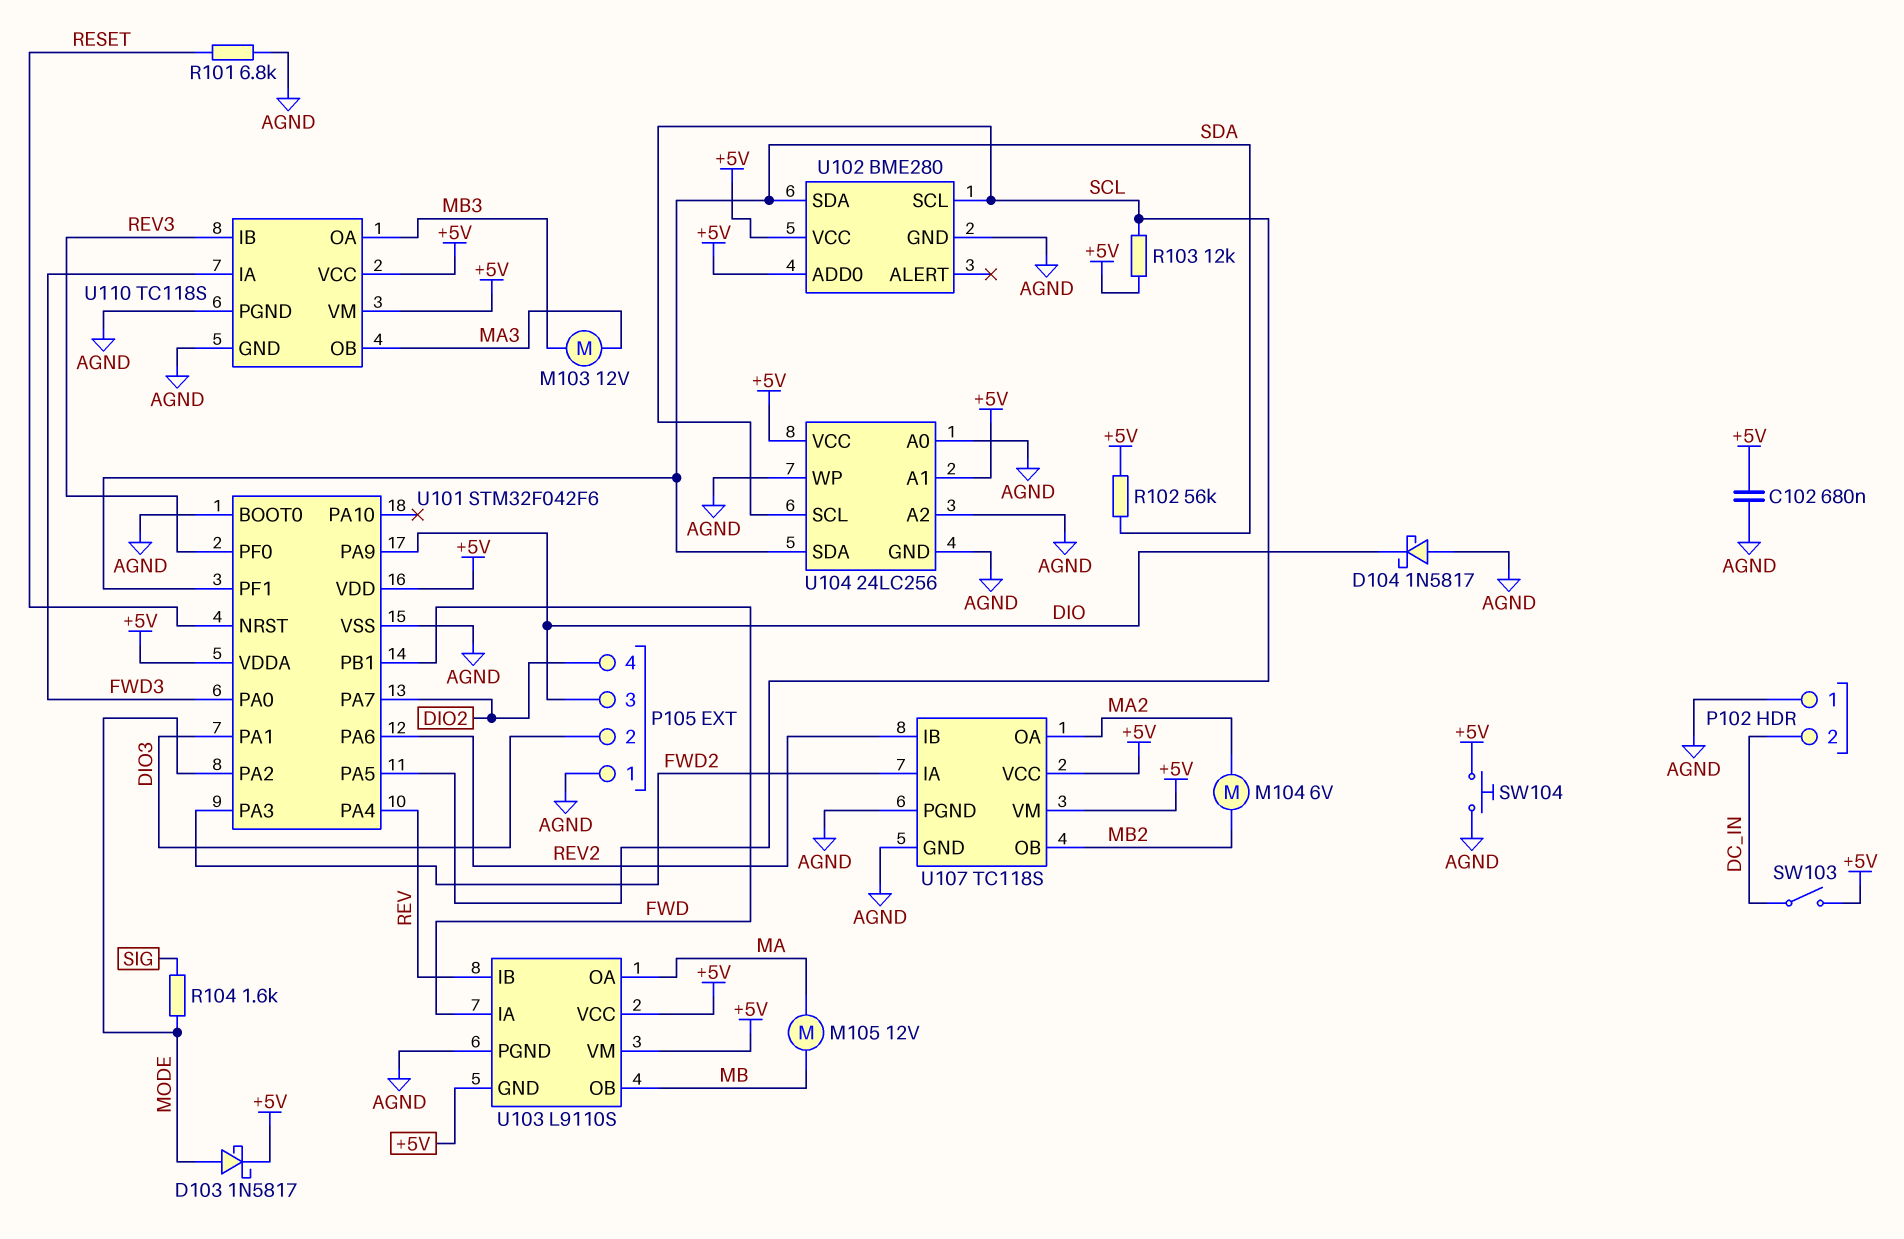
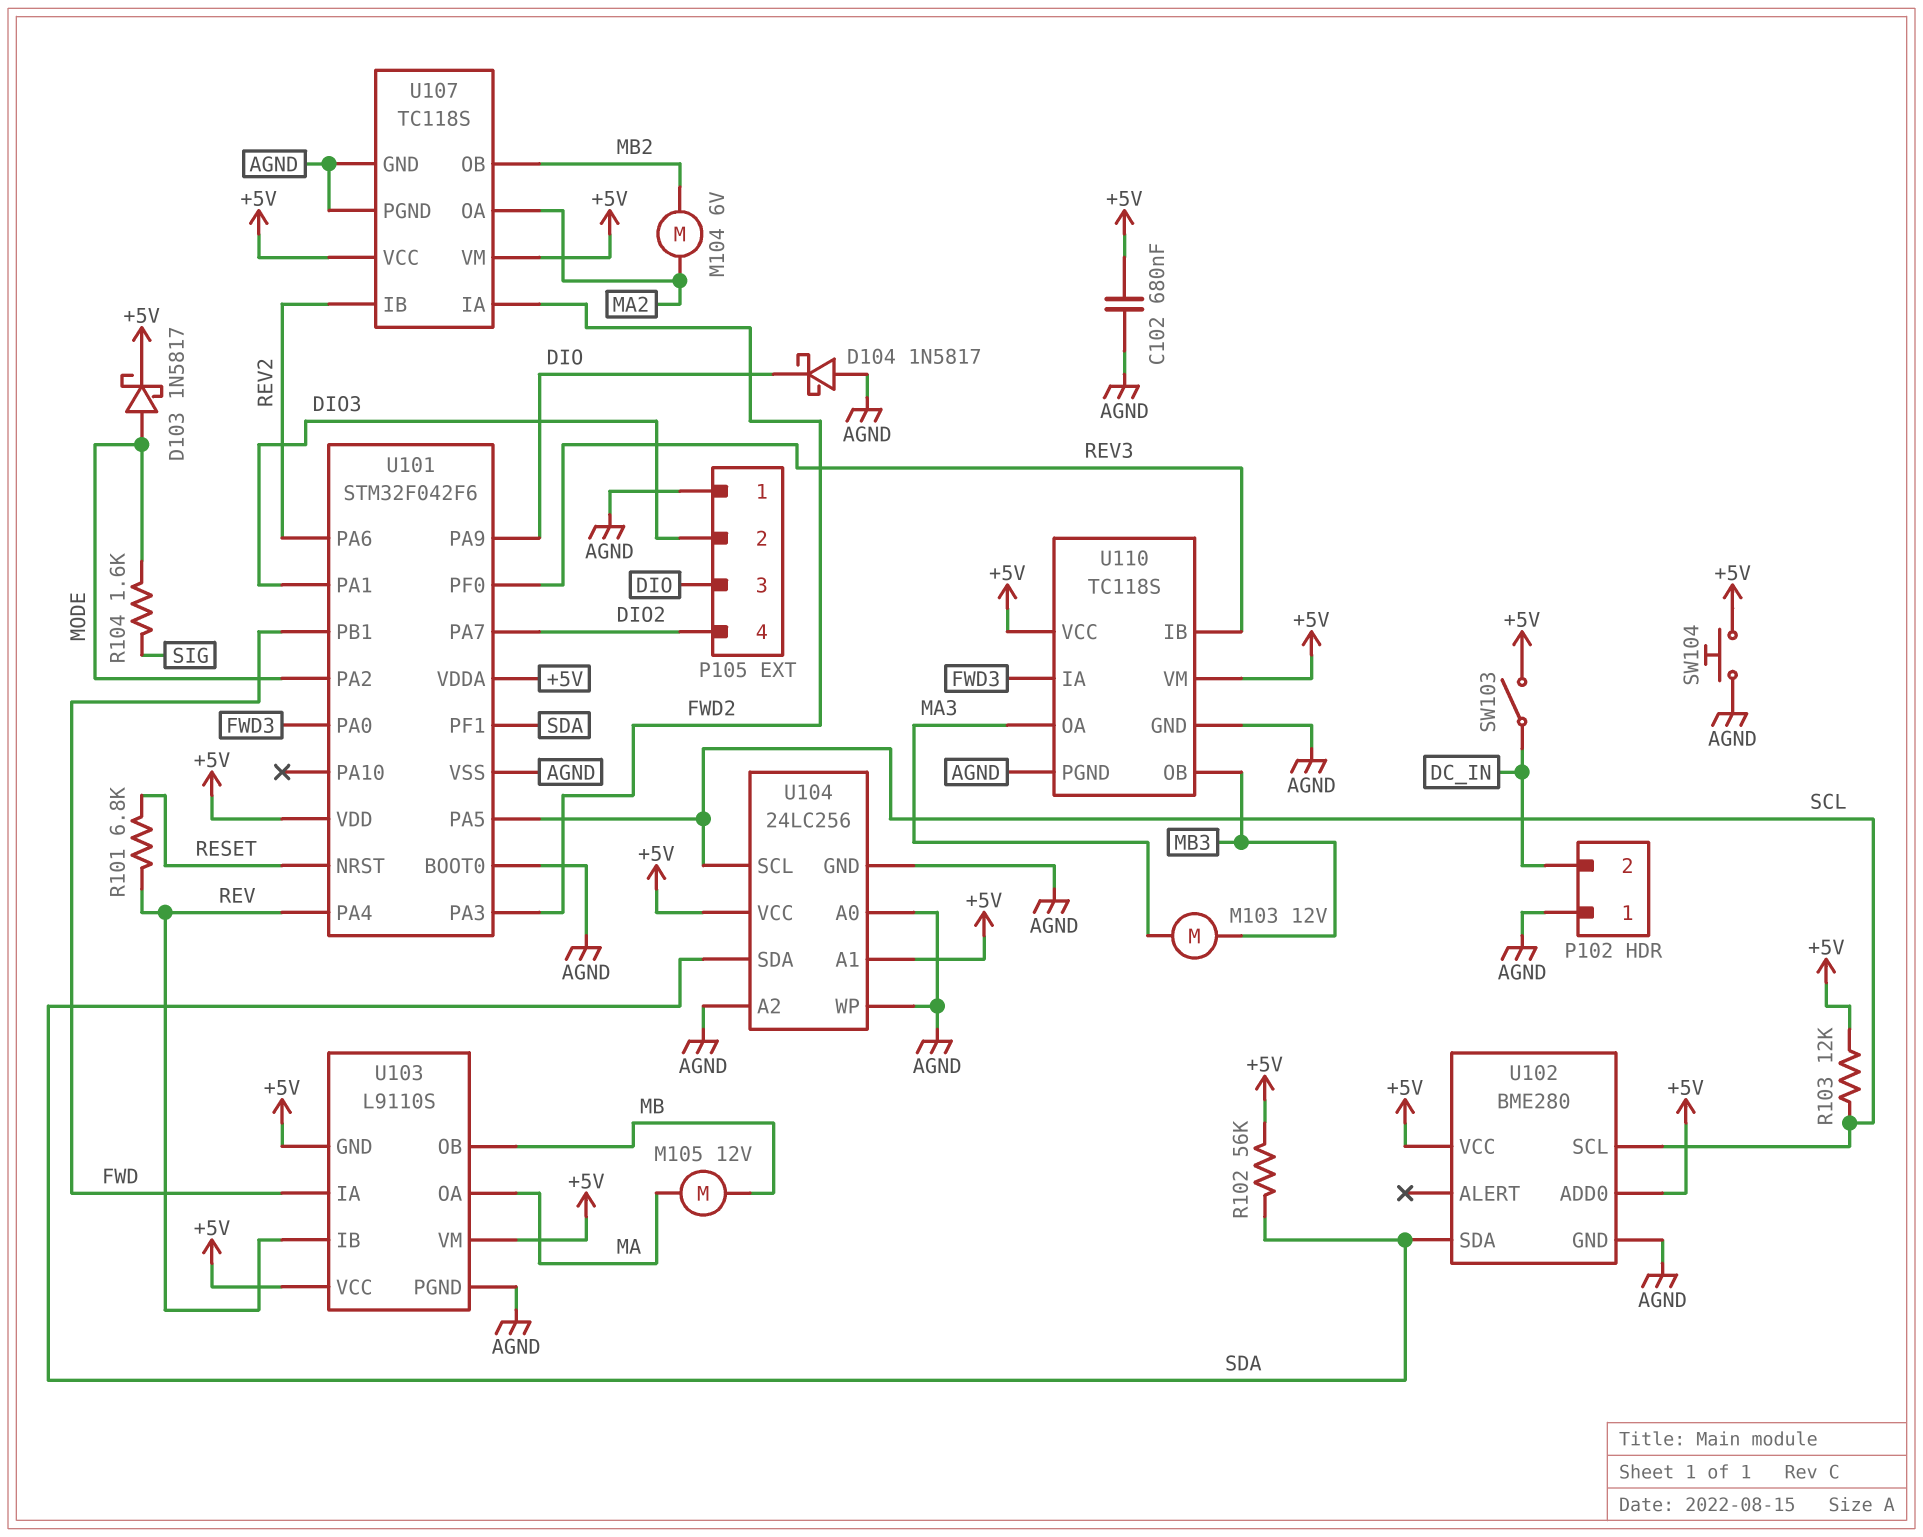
R101: 6.8k (AGND, RESET) -> 6.8k (RESET, REV)
U110 pin OA: MB3 -> MA3
U110 pin OB: MA3 -> MB3

